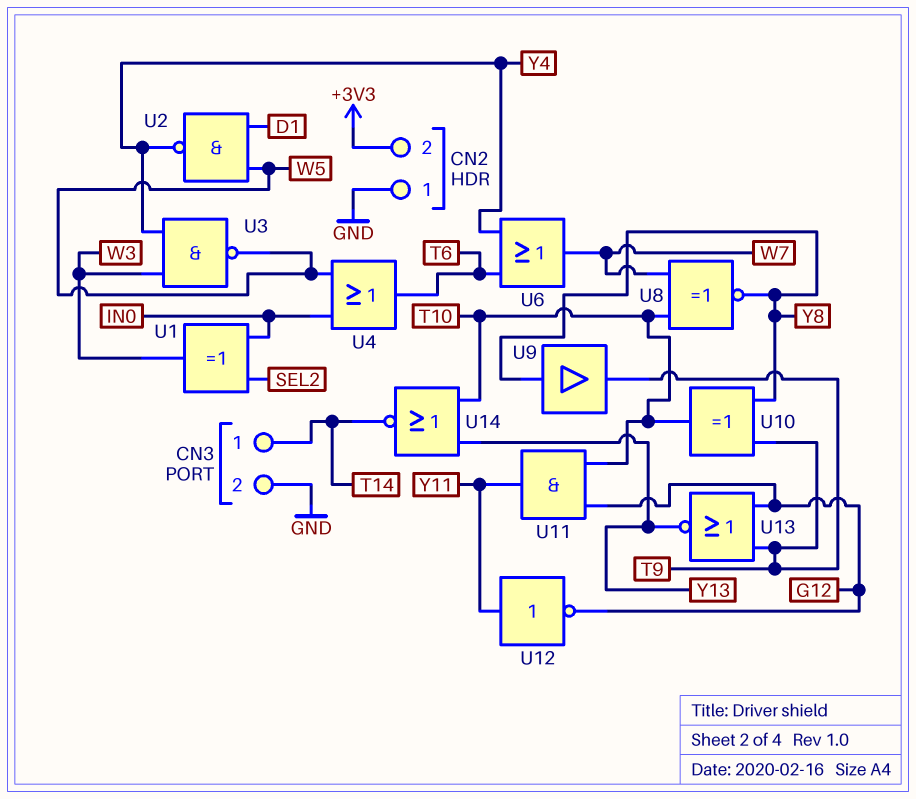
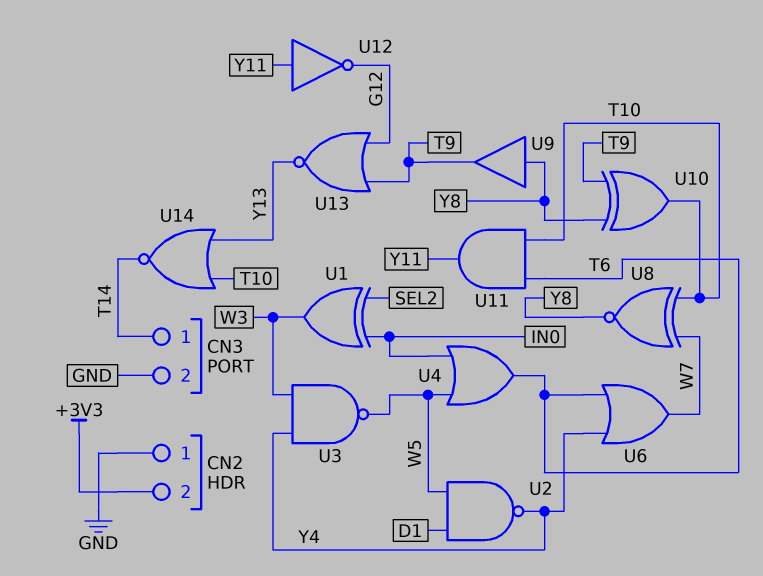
U11: AND (in G12, in T10, out Y11) -> AND (in T6, in T10, out Y11)

